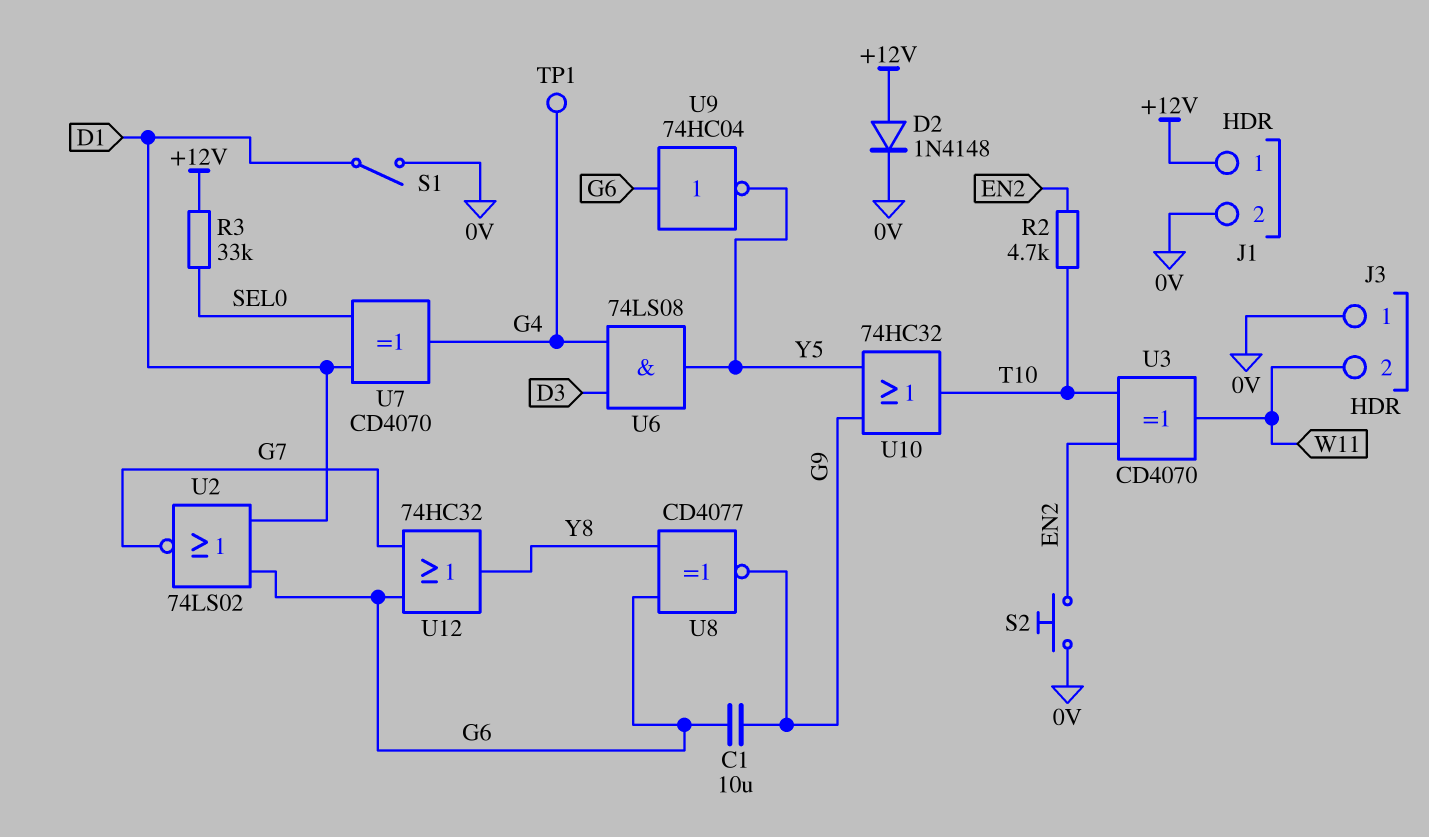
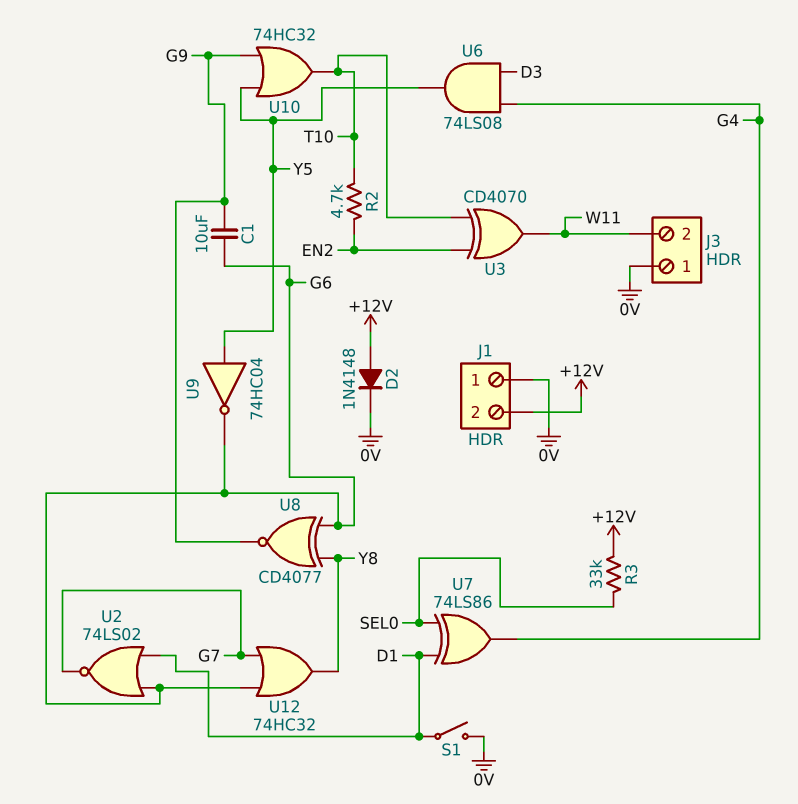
J1 pin 1: +12V -> 0V
J1 pin 2: 0V -> +12V
S2: button (0V, EN2) -> none
TP1: test point (G4) -> none
U7: XOR CD4070 (in D1, in SEL0, out G4) -> XOR 74LS86 (in D1, in SEL0, out G4)
U9: NOT 74HC04 (in G6, out Y5) -> NOT 74HC04 (in Y5, out G6)

